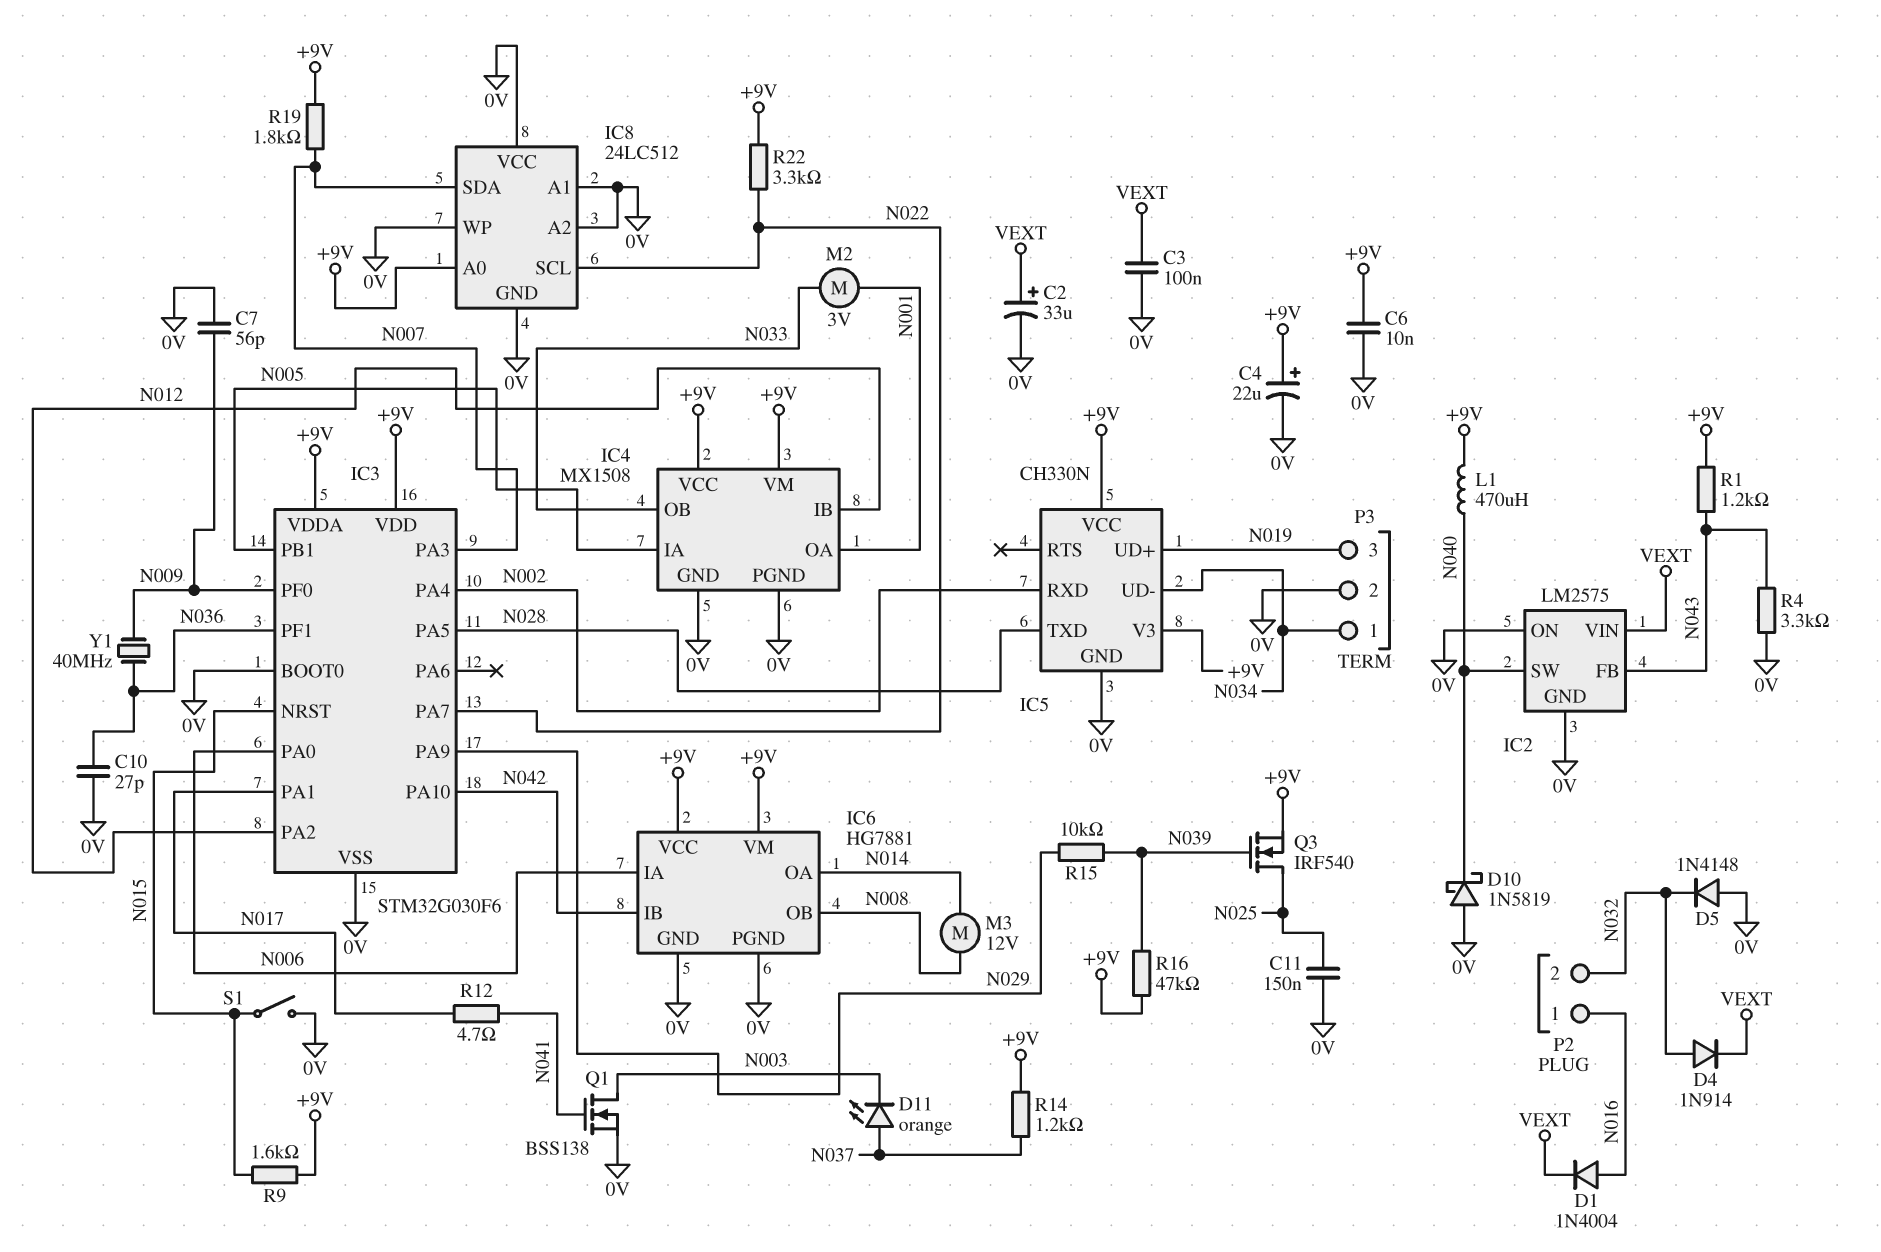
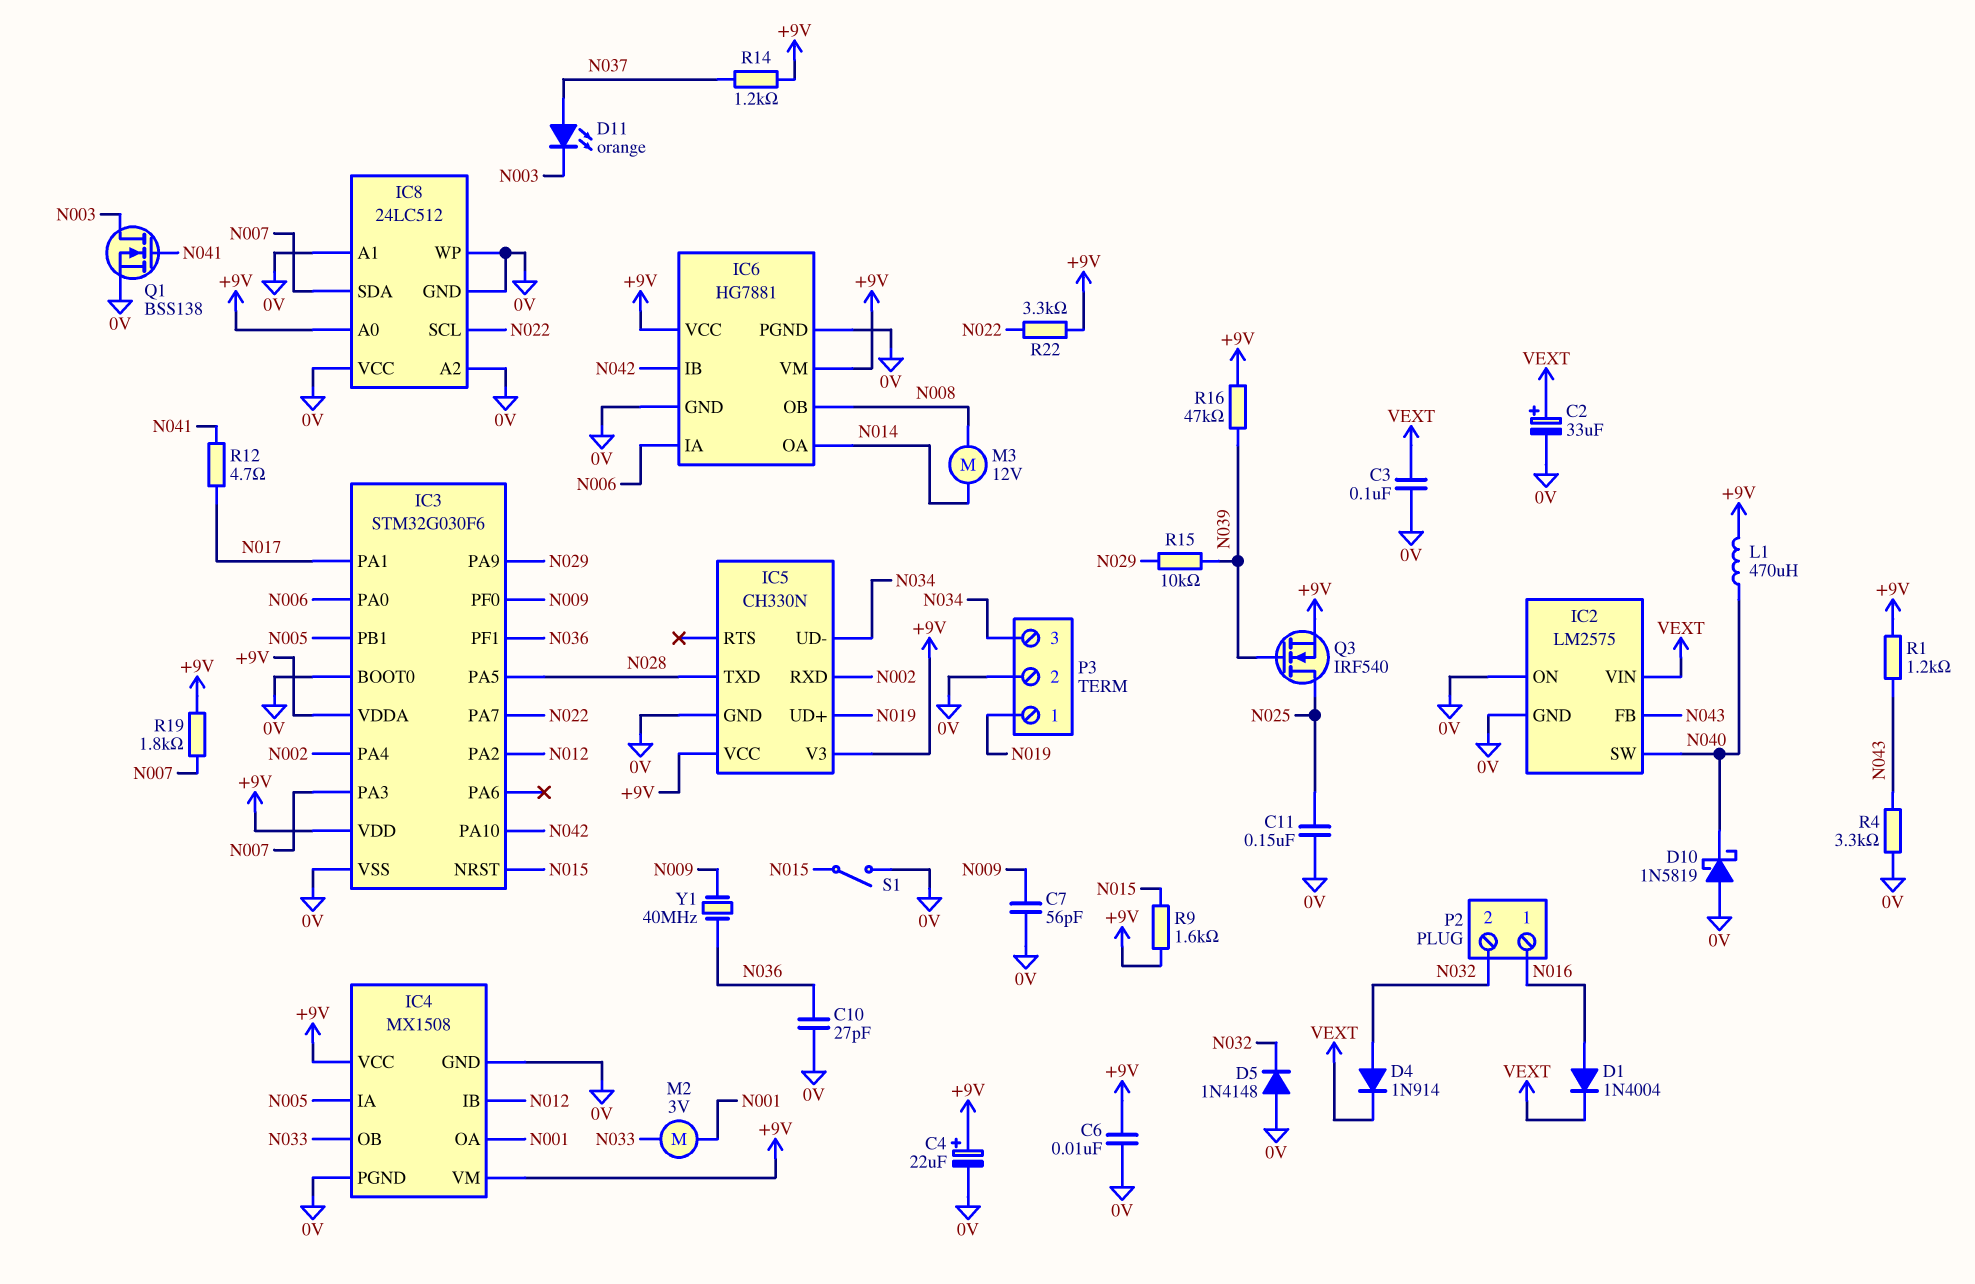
P3 pin 1: N034 -> N019
P3 pin 3: N019 -> N034

